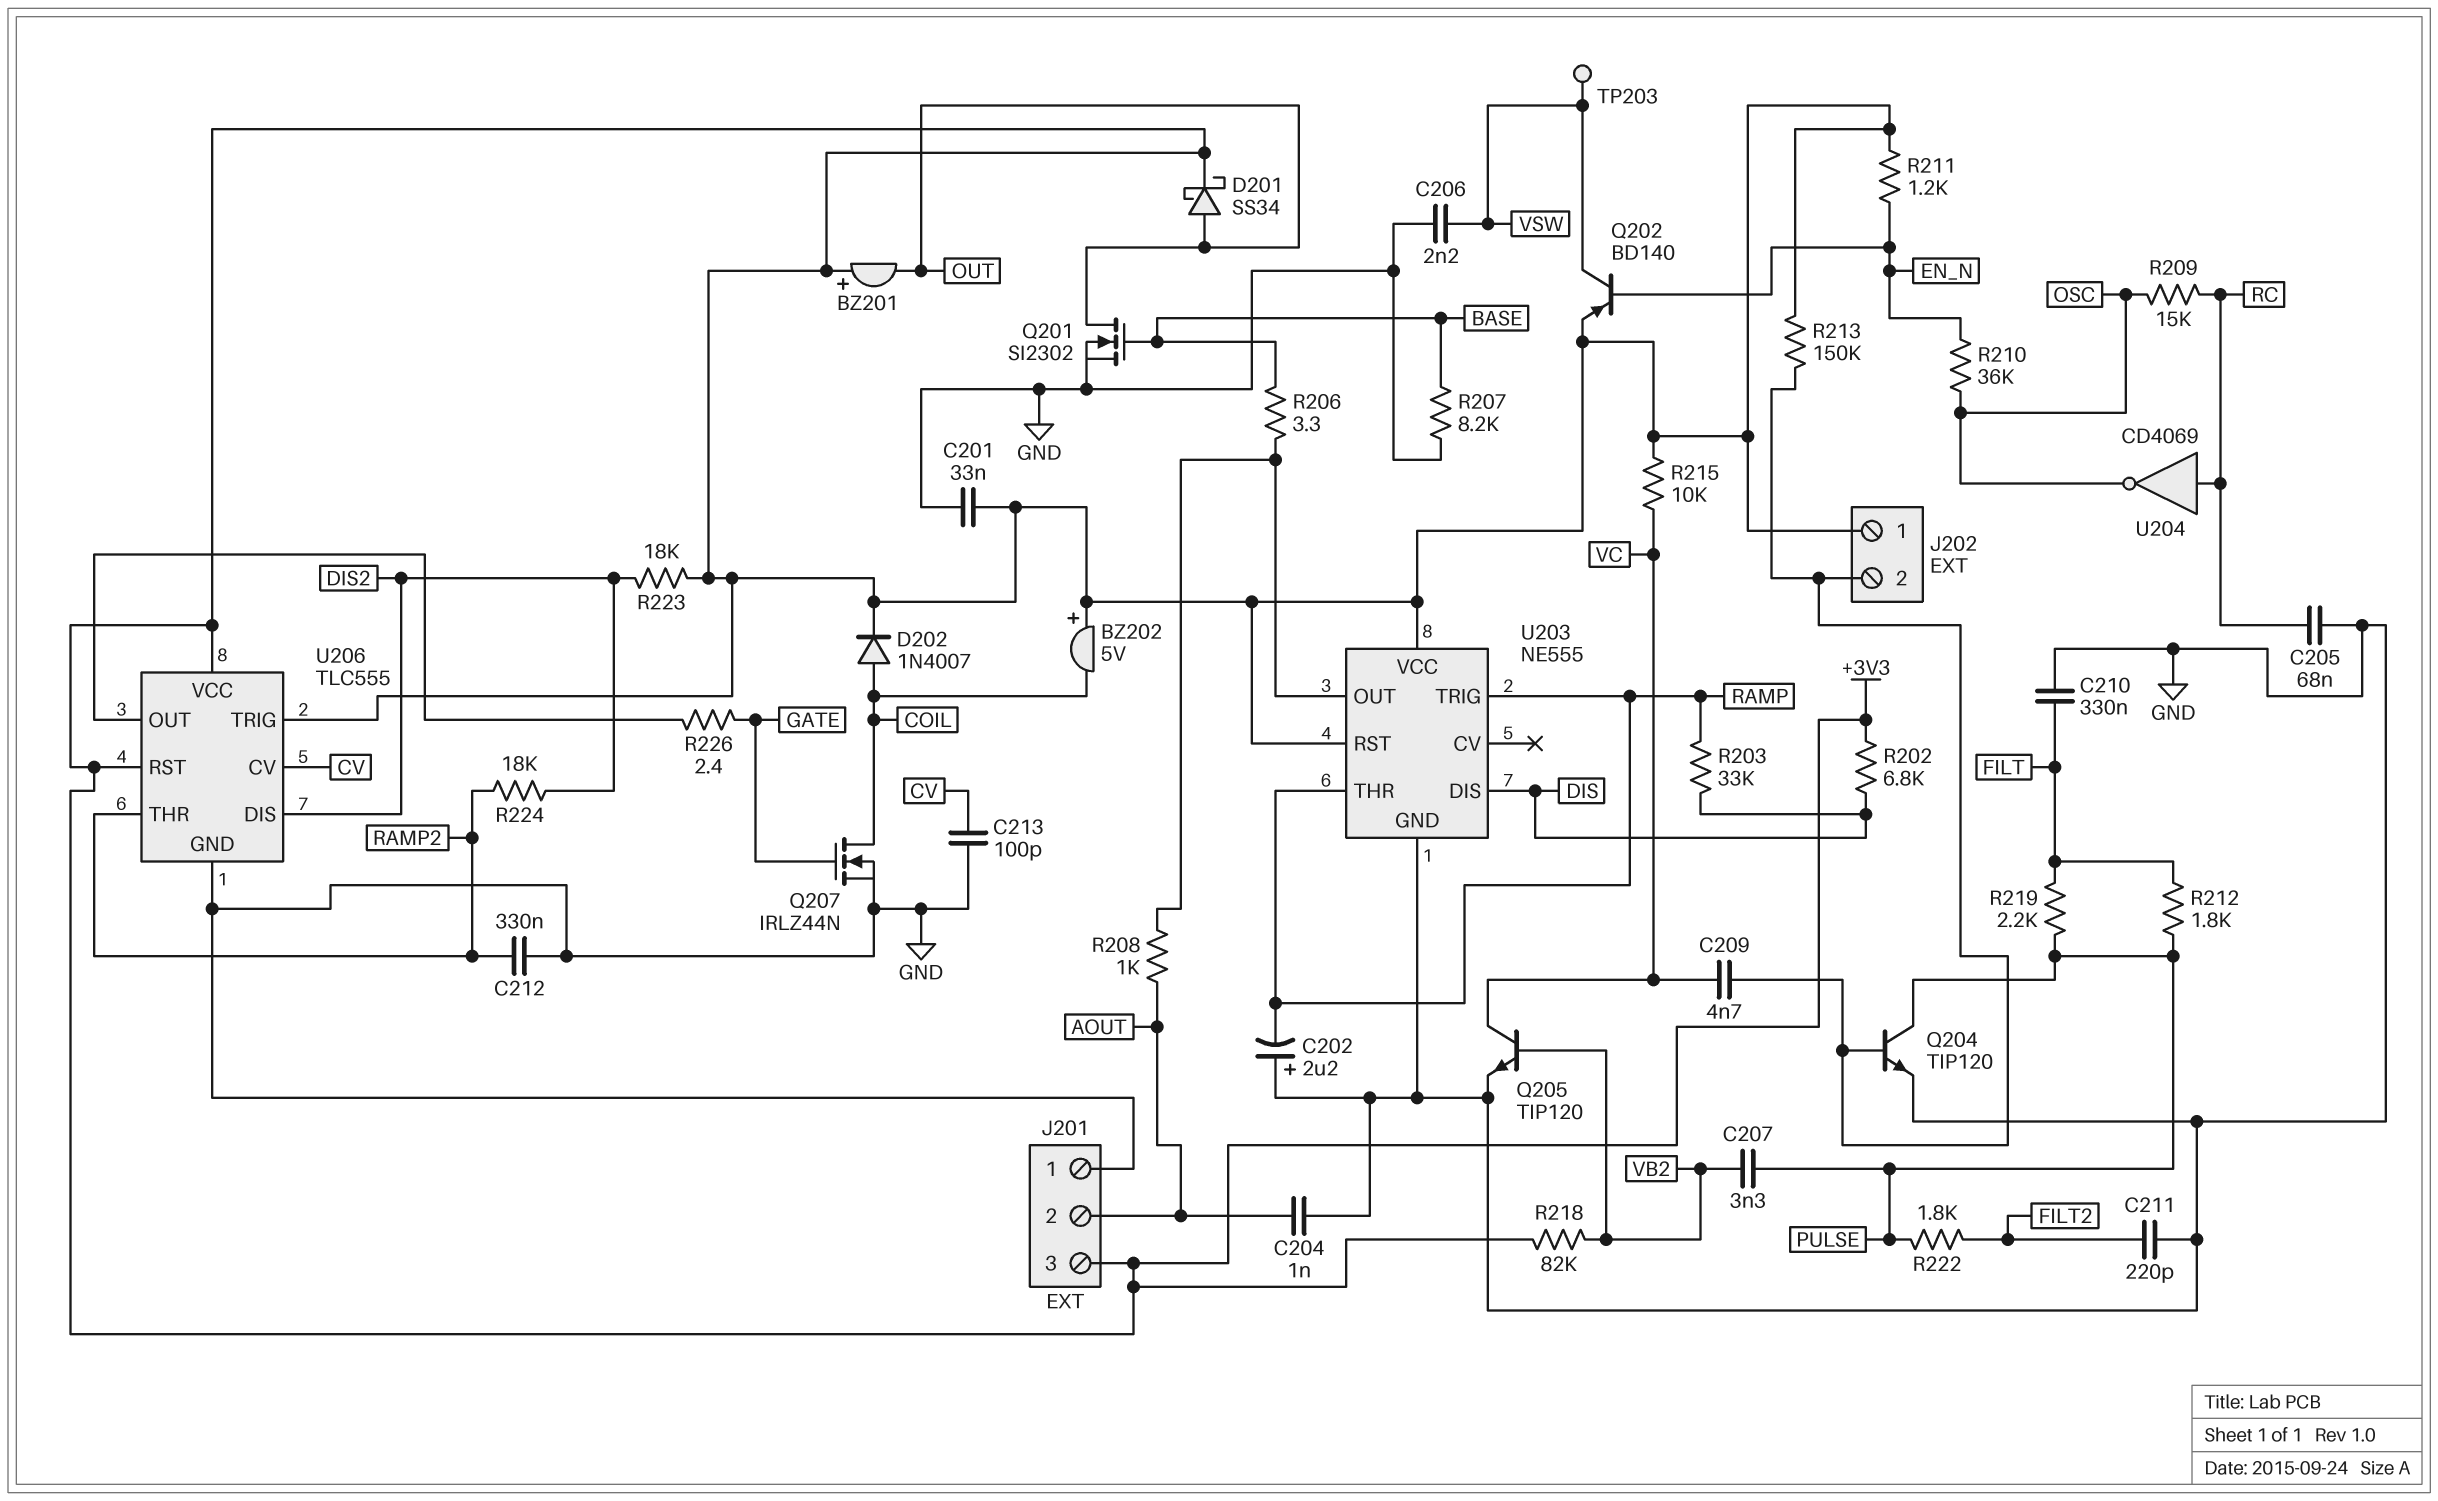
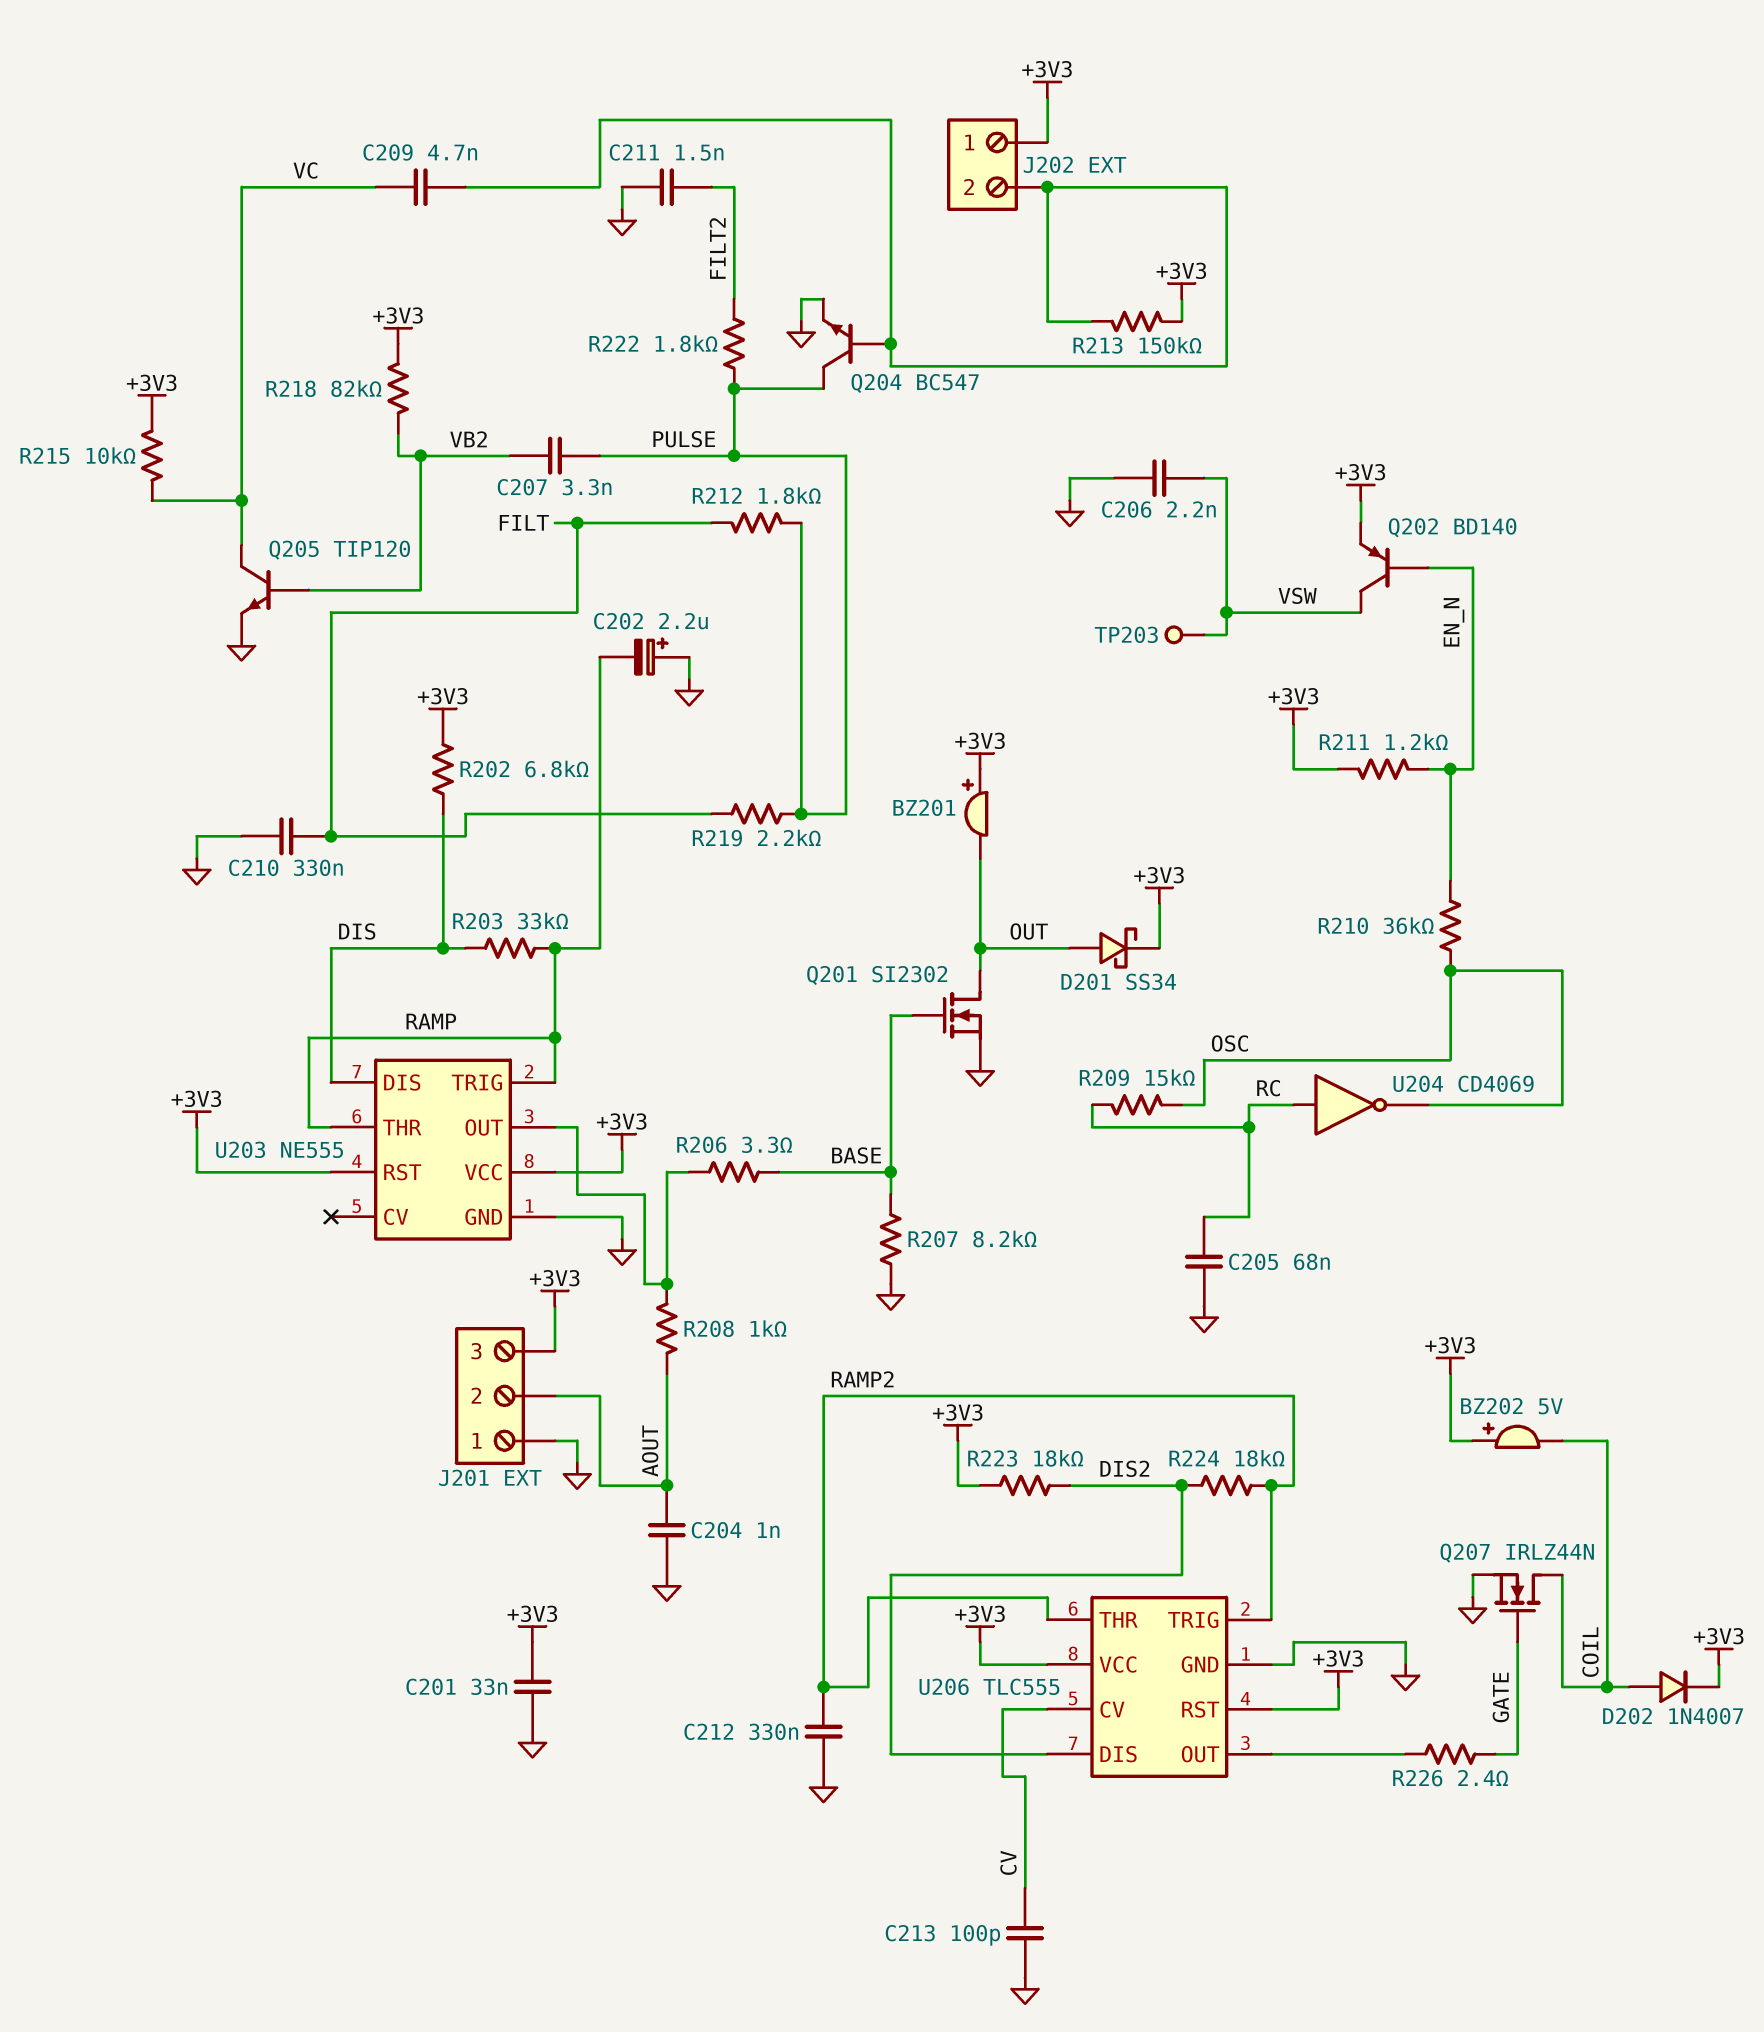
C211: 220pF (FILT2, GND) -> 1.5nF (FILT2, GND)
Q204: NPN TIP120 (B J202/2, C PULSE, E GND) -> NPN BC547 (B J202/2, C PULSE, E GND)
U206 pin TRIG: +3V3 -> RAMP2

